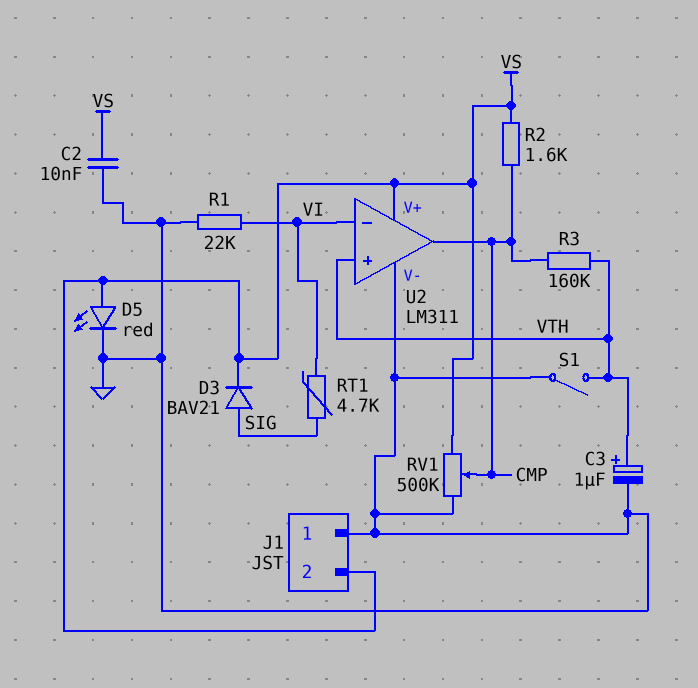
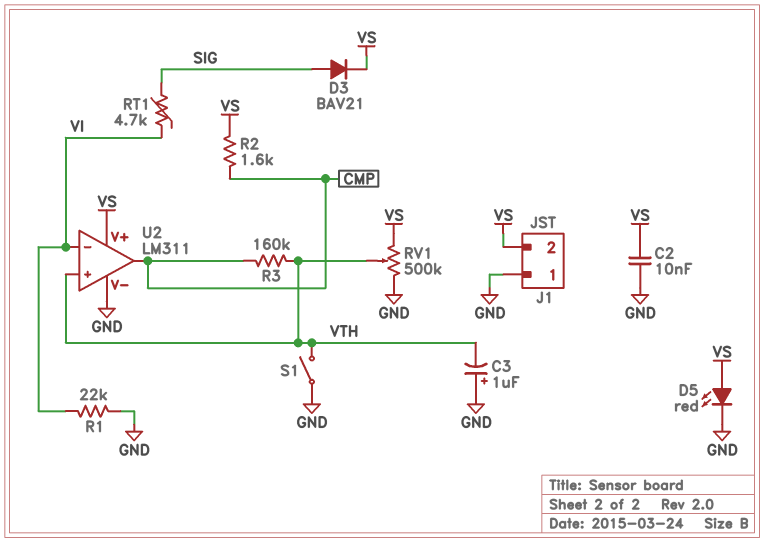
C3: 1uF (plus VTH, minus GND) -> 1uF (plus GND, minus VTH)
RV1: 500k (GND, VS, wiper CMP) -> 500k (GND, VS, wiper VTH)

